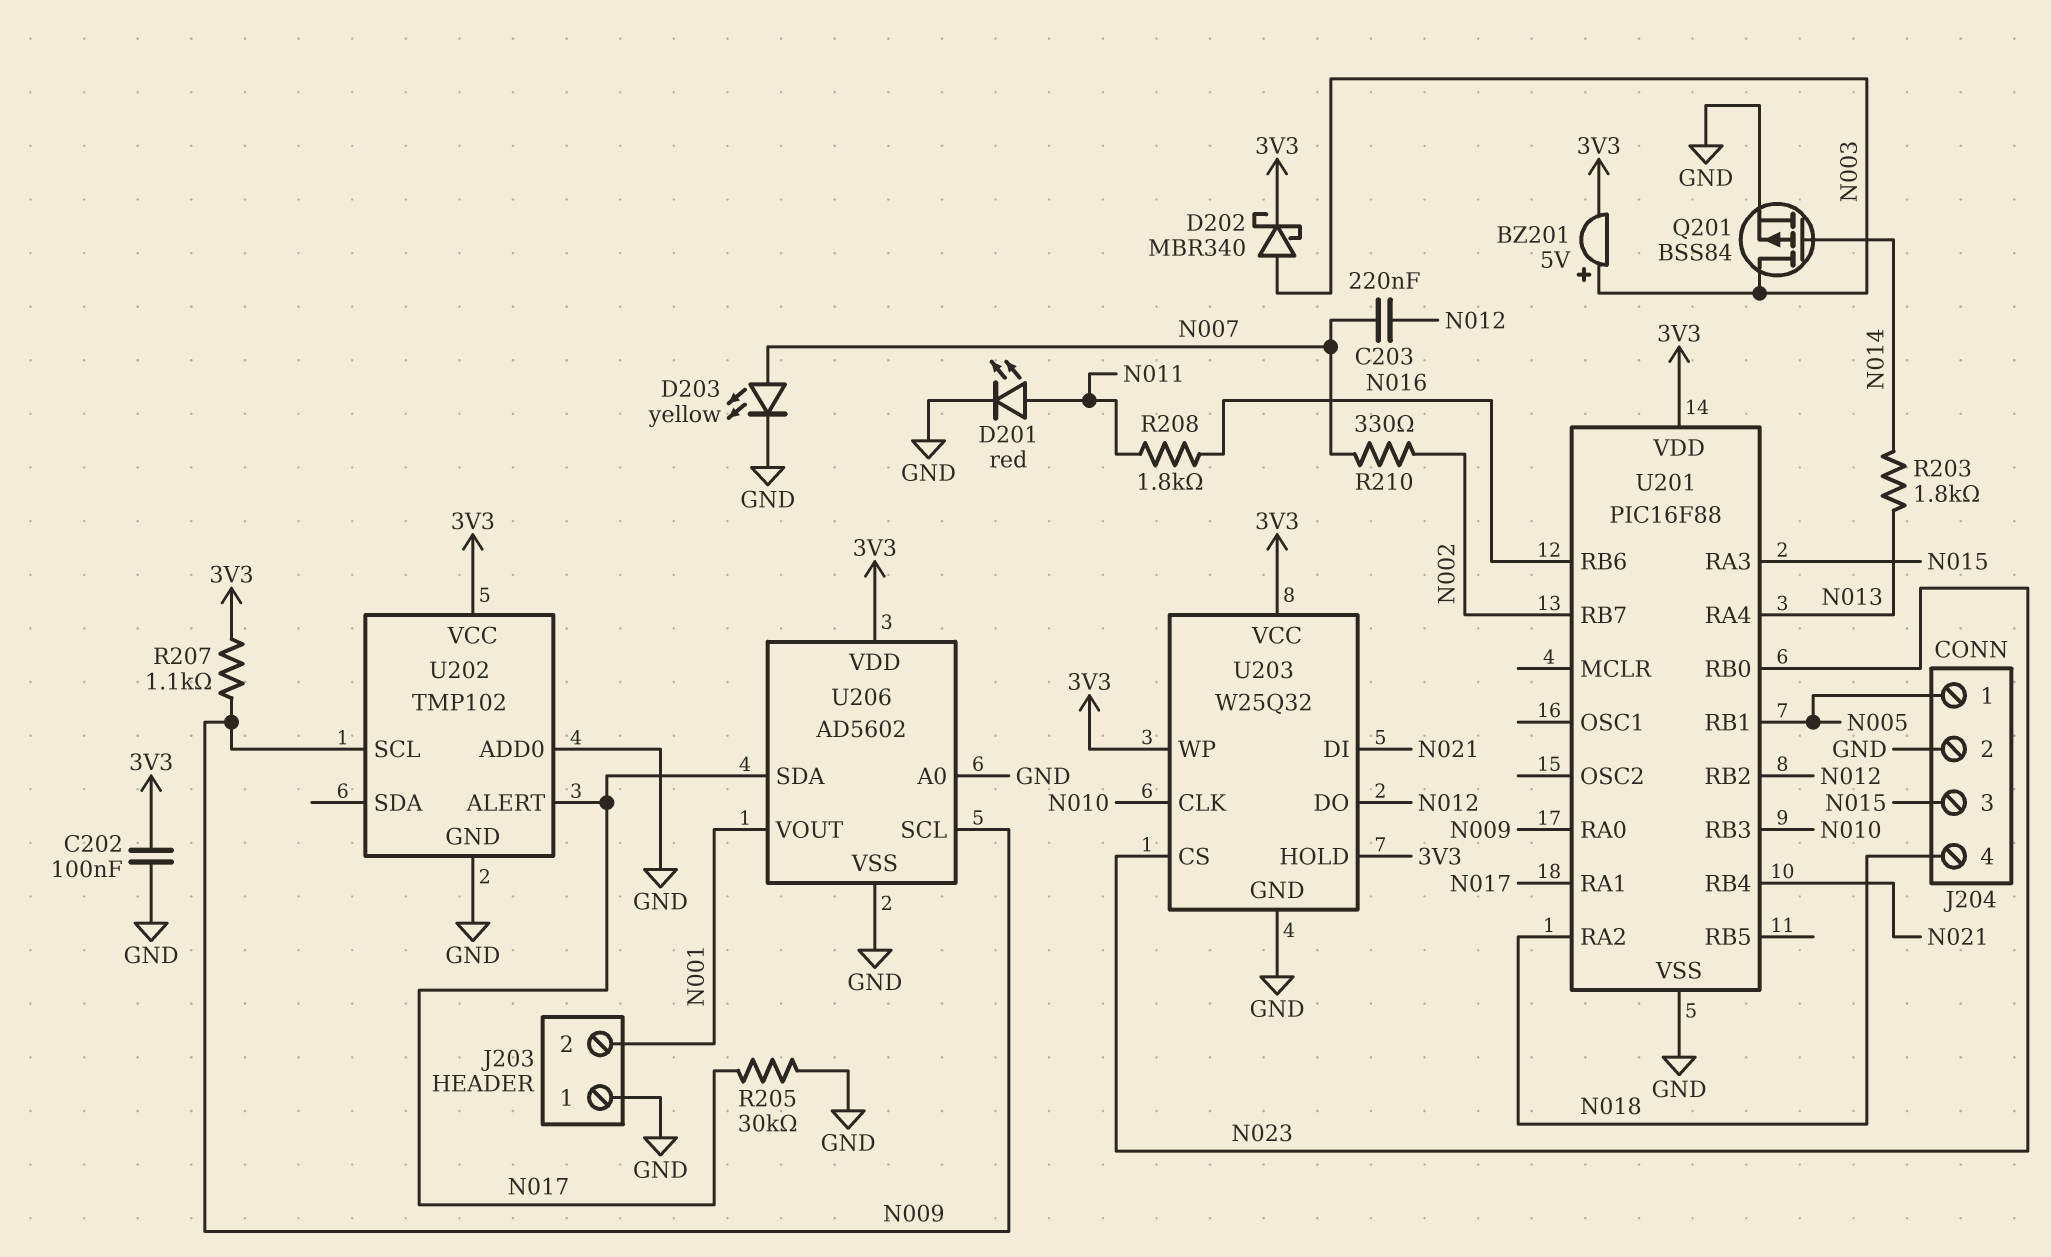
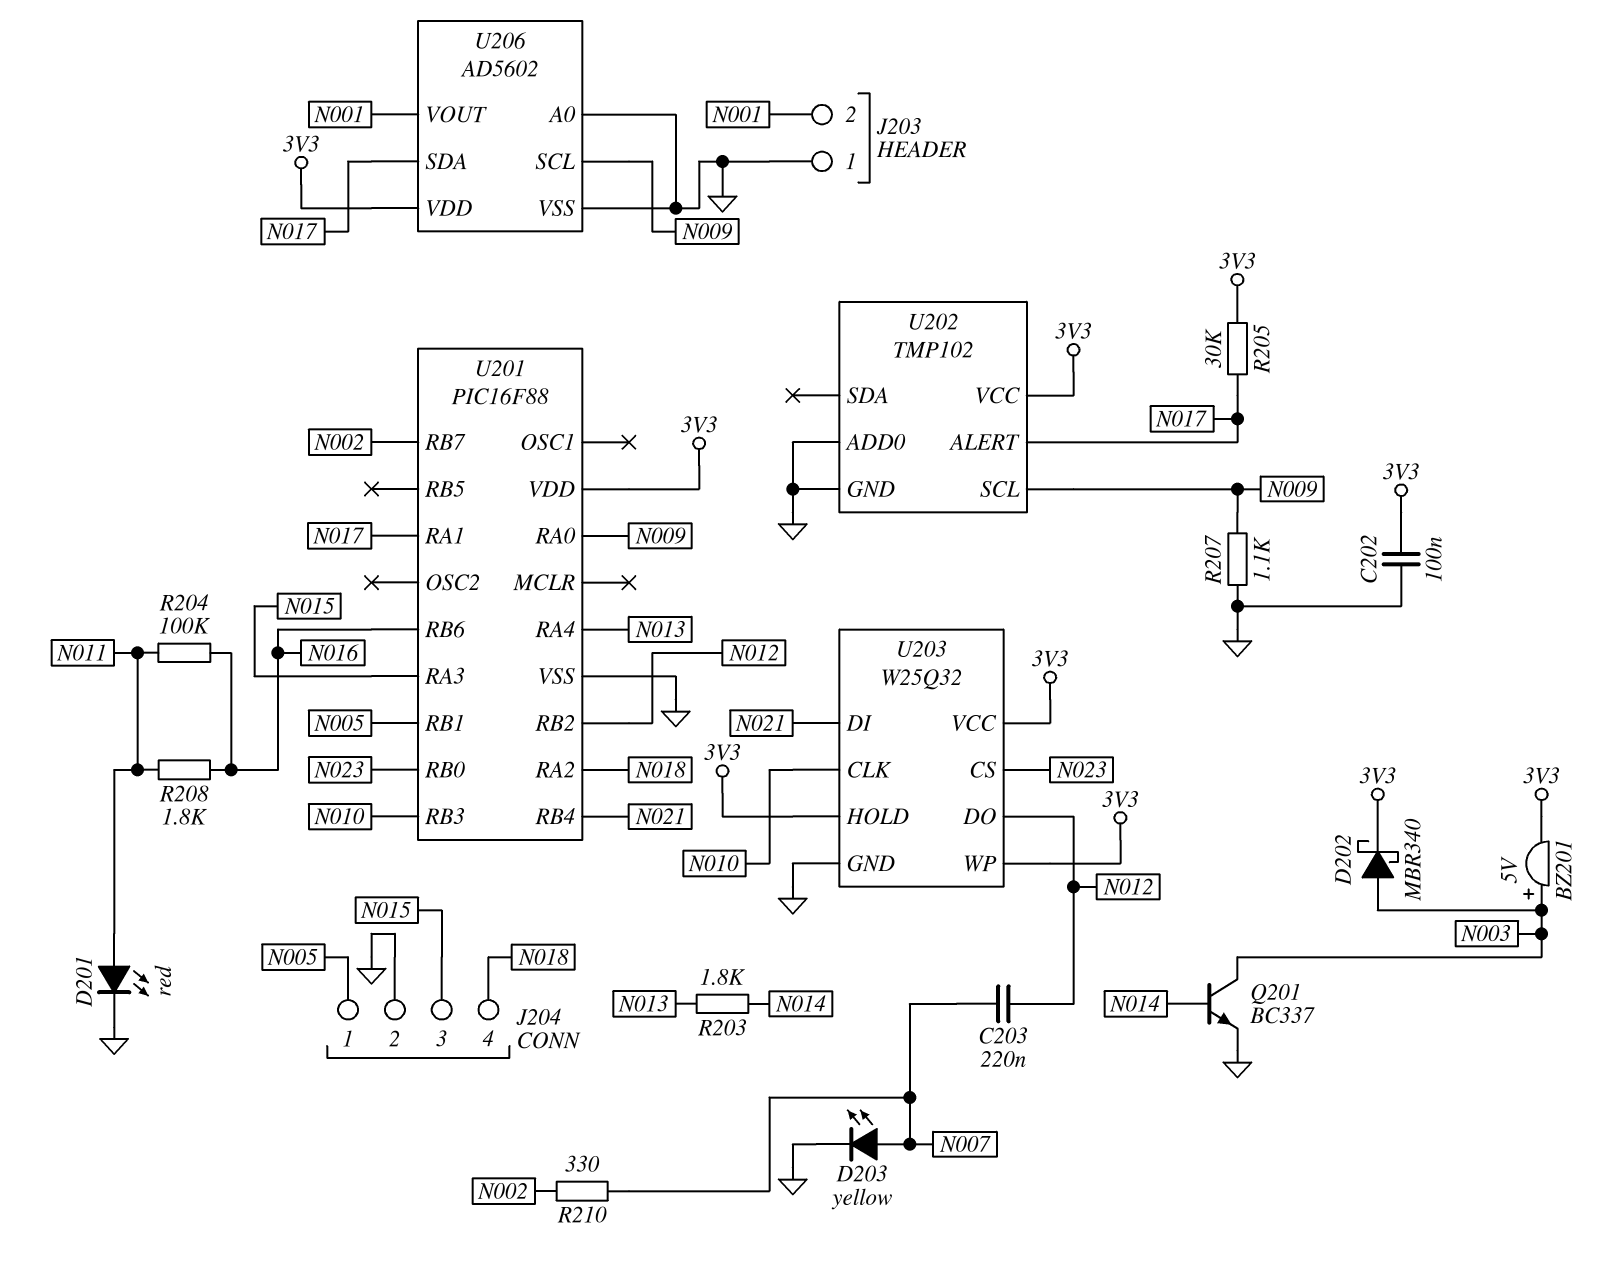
Q201: PMOS BSS84 (G N014, D N003, S GND) -> NPN BC337 (B N014, C N003, E GND)
R204: none -> 100k (N011, N016)
R205: 30k (GND, N017) -> 30k (3V3, N017)
R207: 1.1k (3V3, N009) -> 1.1k (GND, N009)

